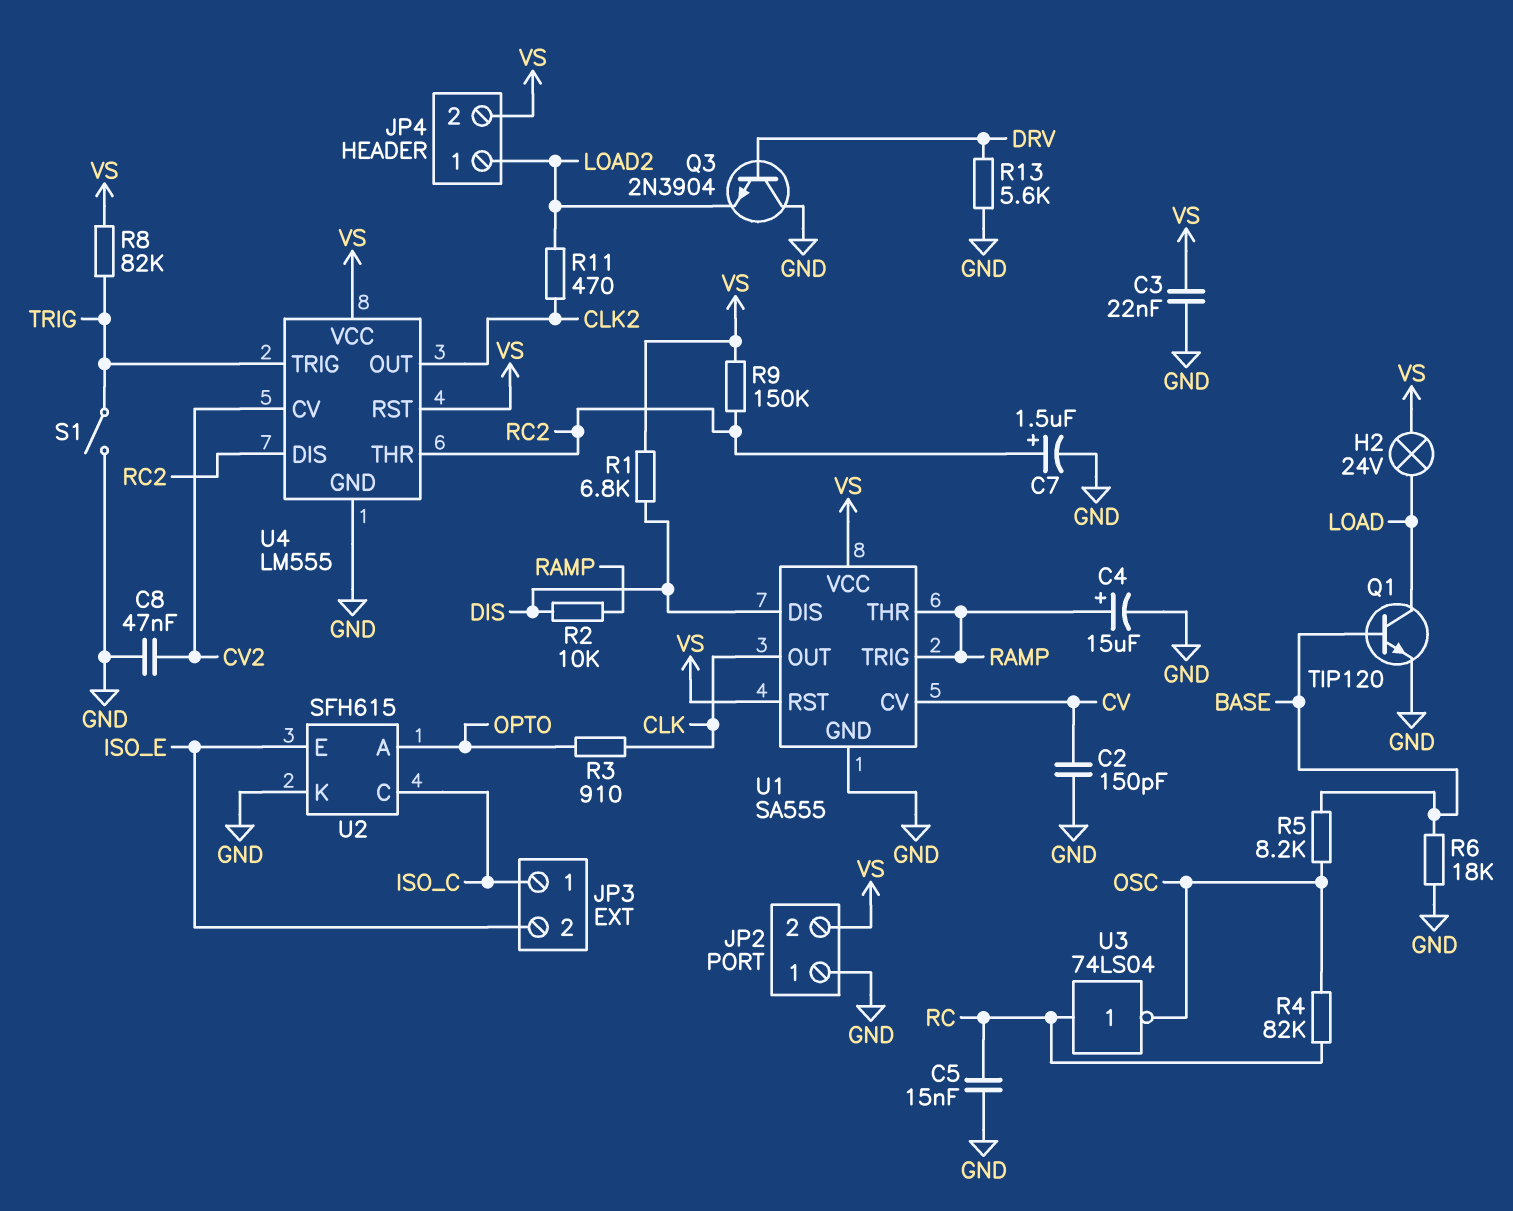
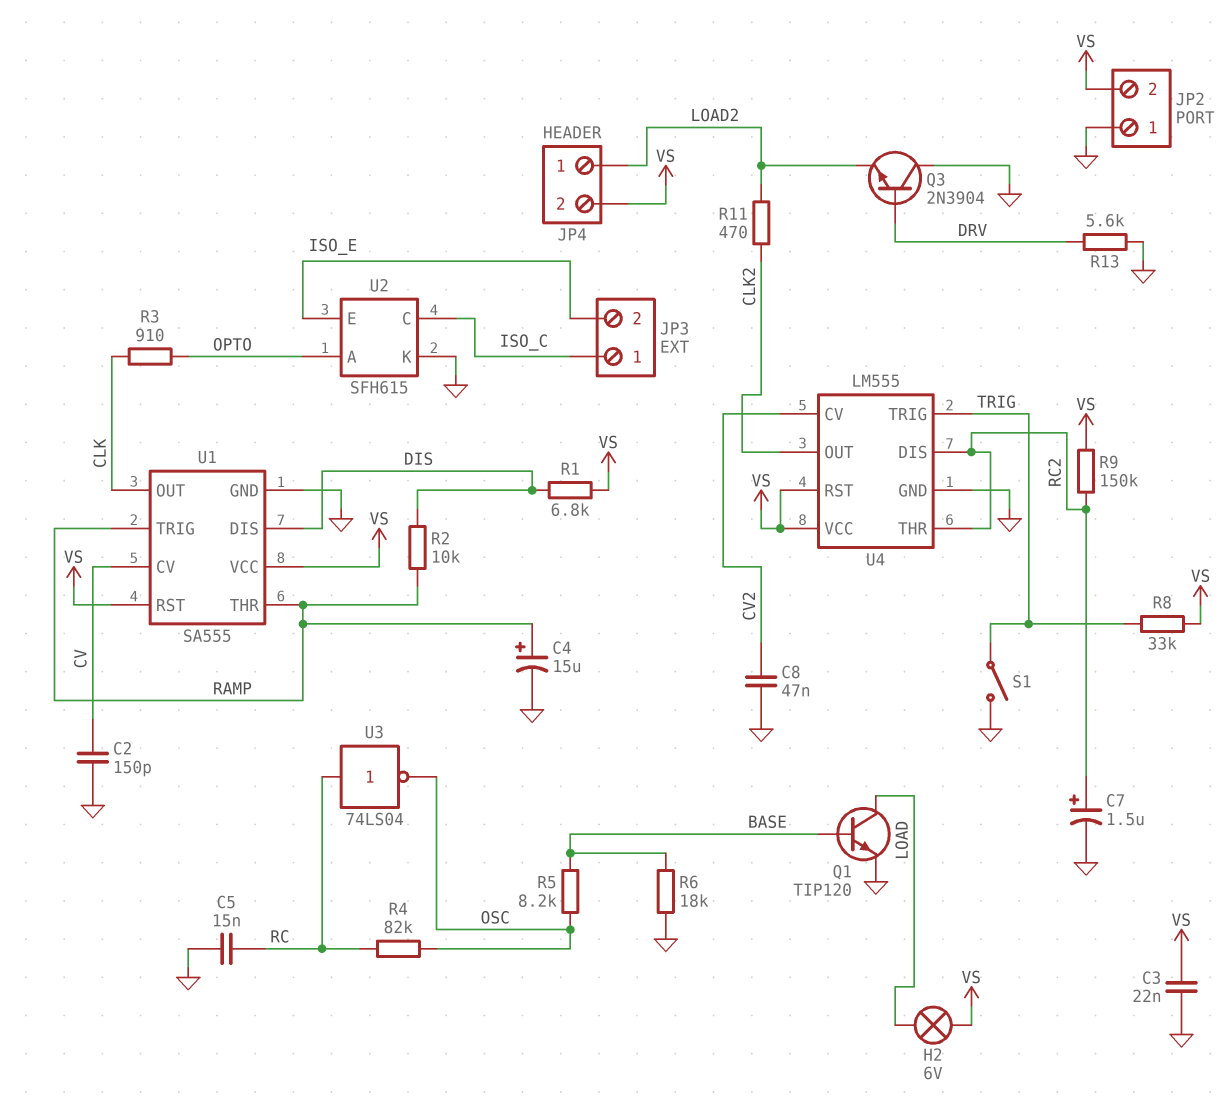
H2: lamp 24V (LOAD, VS) -> lamp 6V (LOAD, VS)
R8: 82k (TRIG, VS) -> 33k (TRIG, VS)

